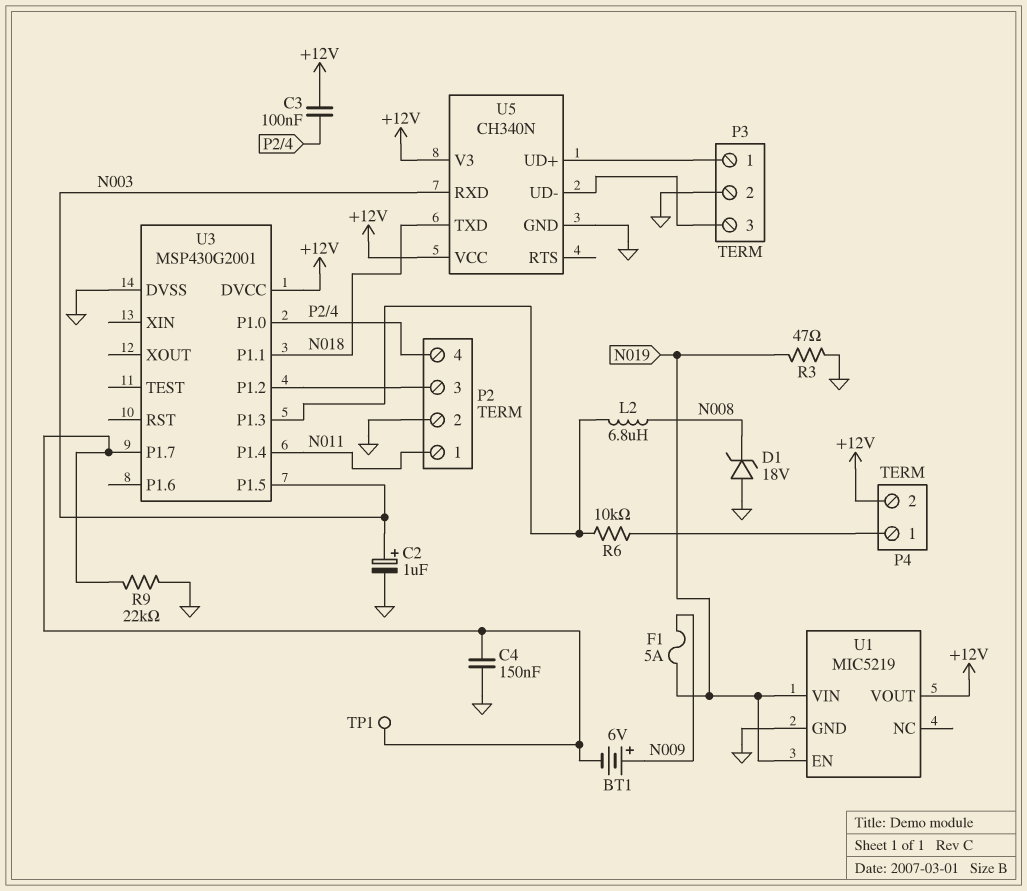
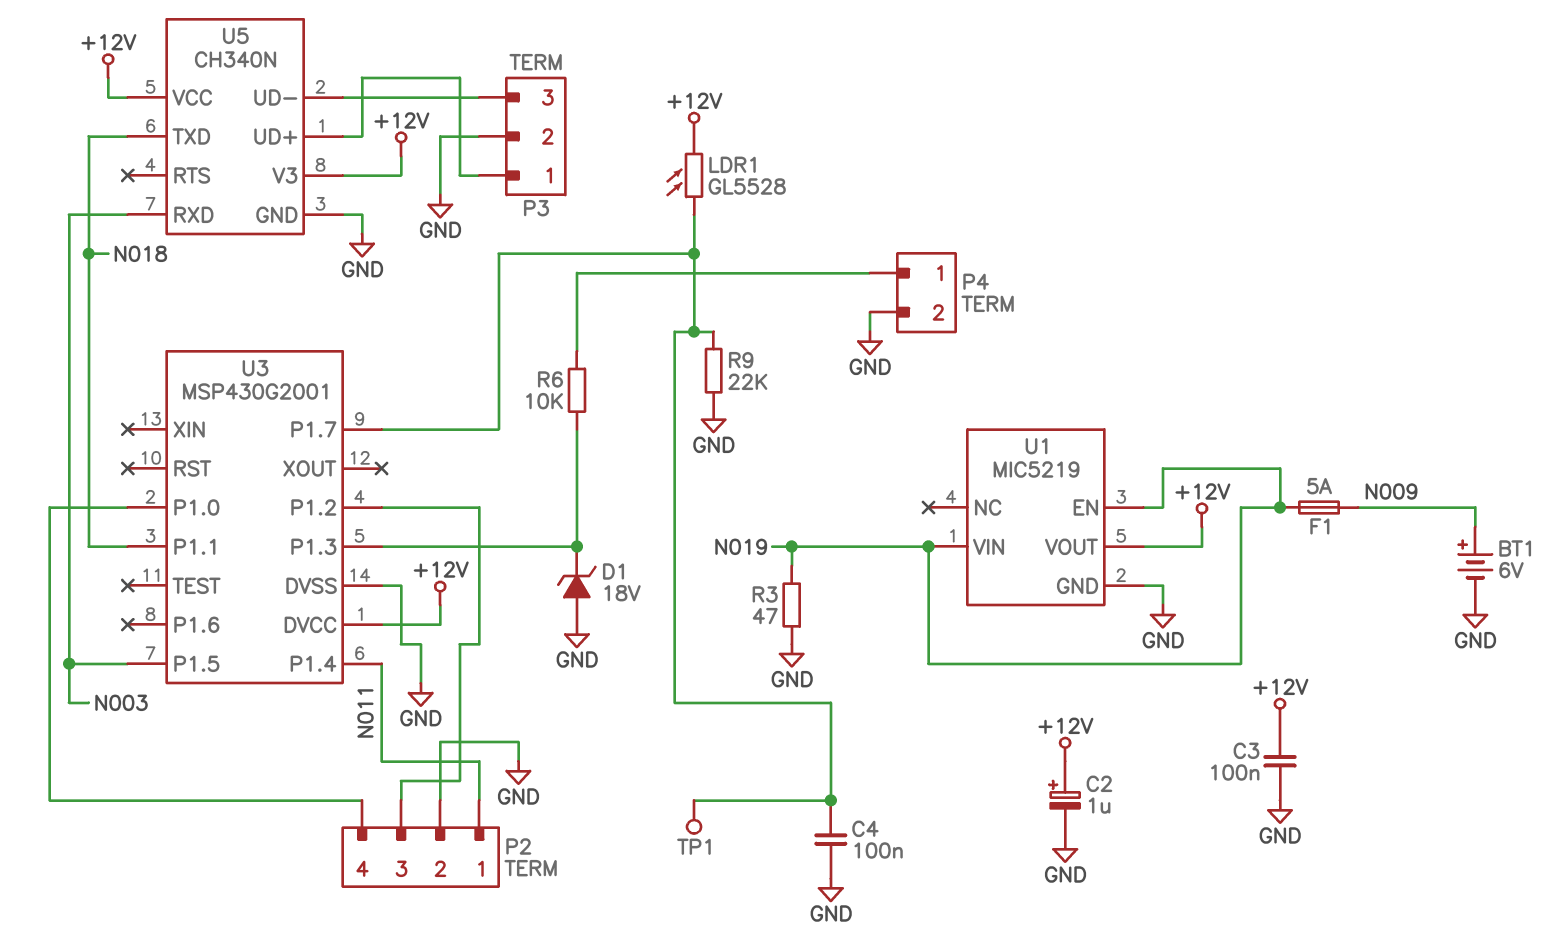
BT1: 6V (plus N009, minus U3/P1.7) -> 6V (plus N009, minus GND)
C2: 1uF (plus N003, minus GND) -> 1uF (plus +12V, minus GND)
C3: 100nF (+12V, P2/4) -> 100nF (+12V, GND)
C4: 150nF (GND, U3/P1.7) -> 100nF (GND, U3/P1.7)
D1: zener 18V (A GND, K N008) -> zener 18V (A GND, K U3/P1.3)
L2: 6.8uH (N008, U3/P1.3) -> none
LDR1: none -> GL5528 (+12V, U3/P1.7)
P4 pin 2: +12V -> GND

